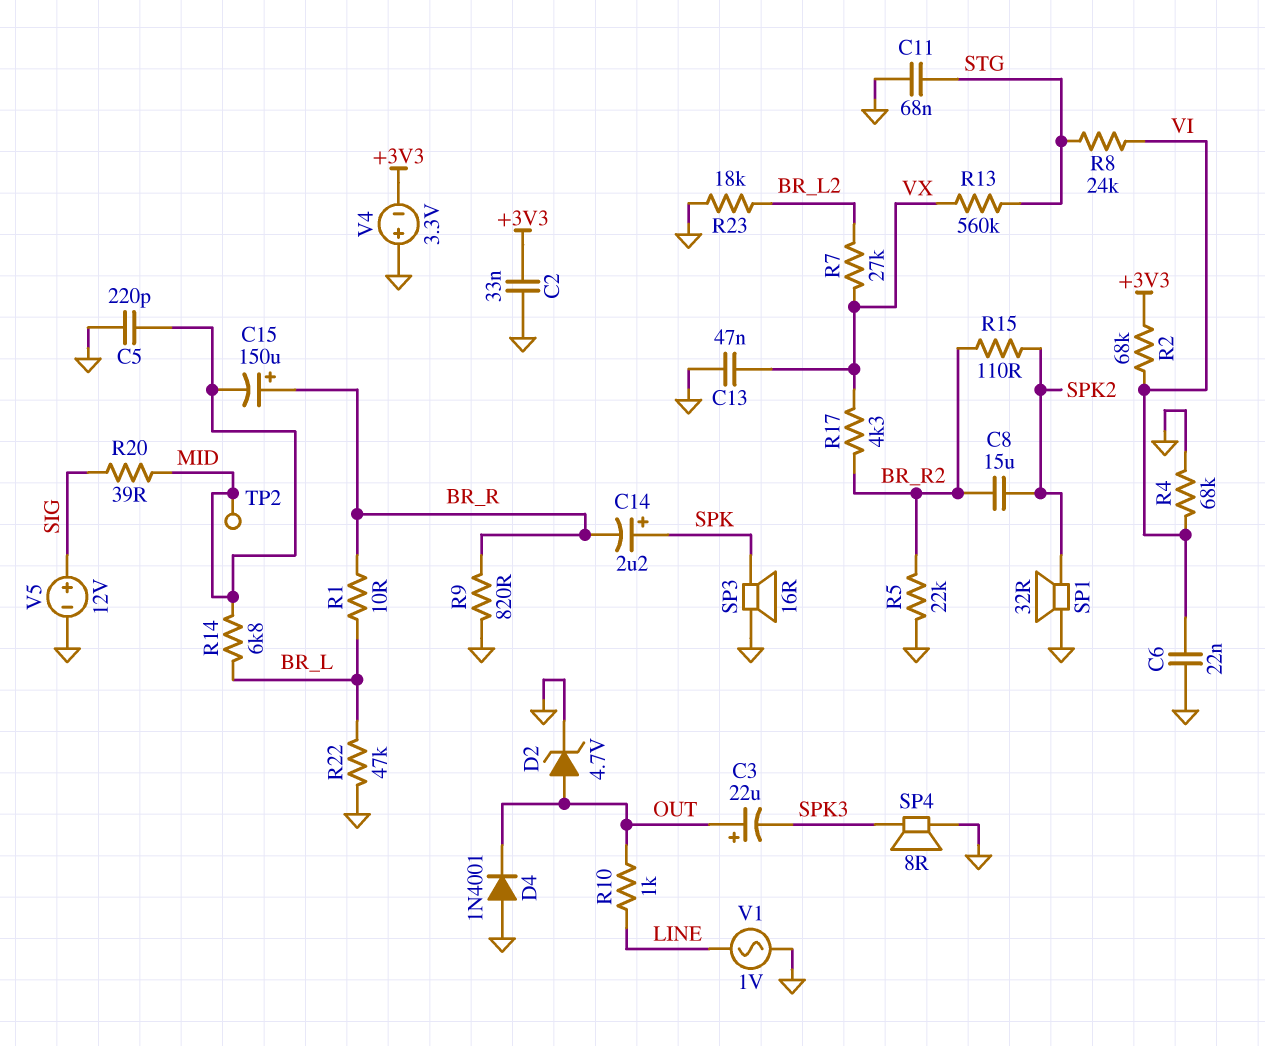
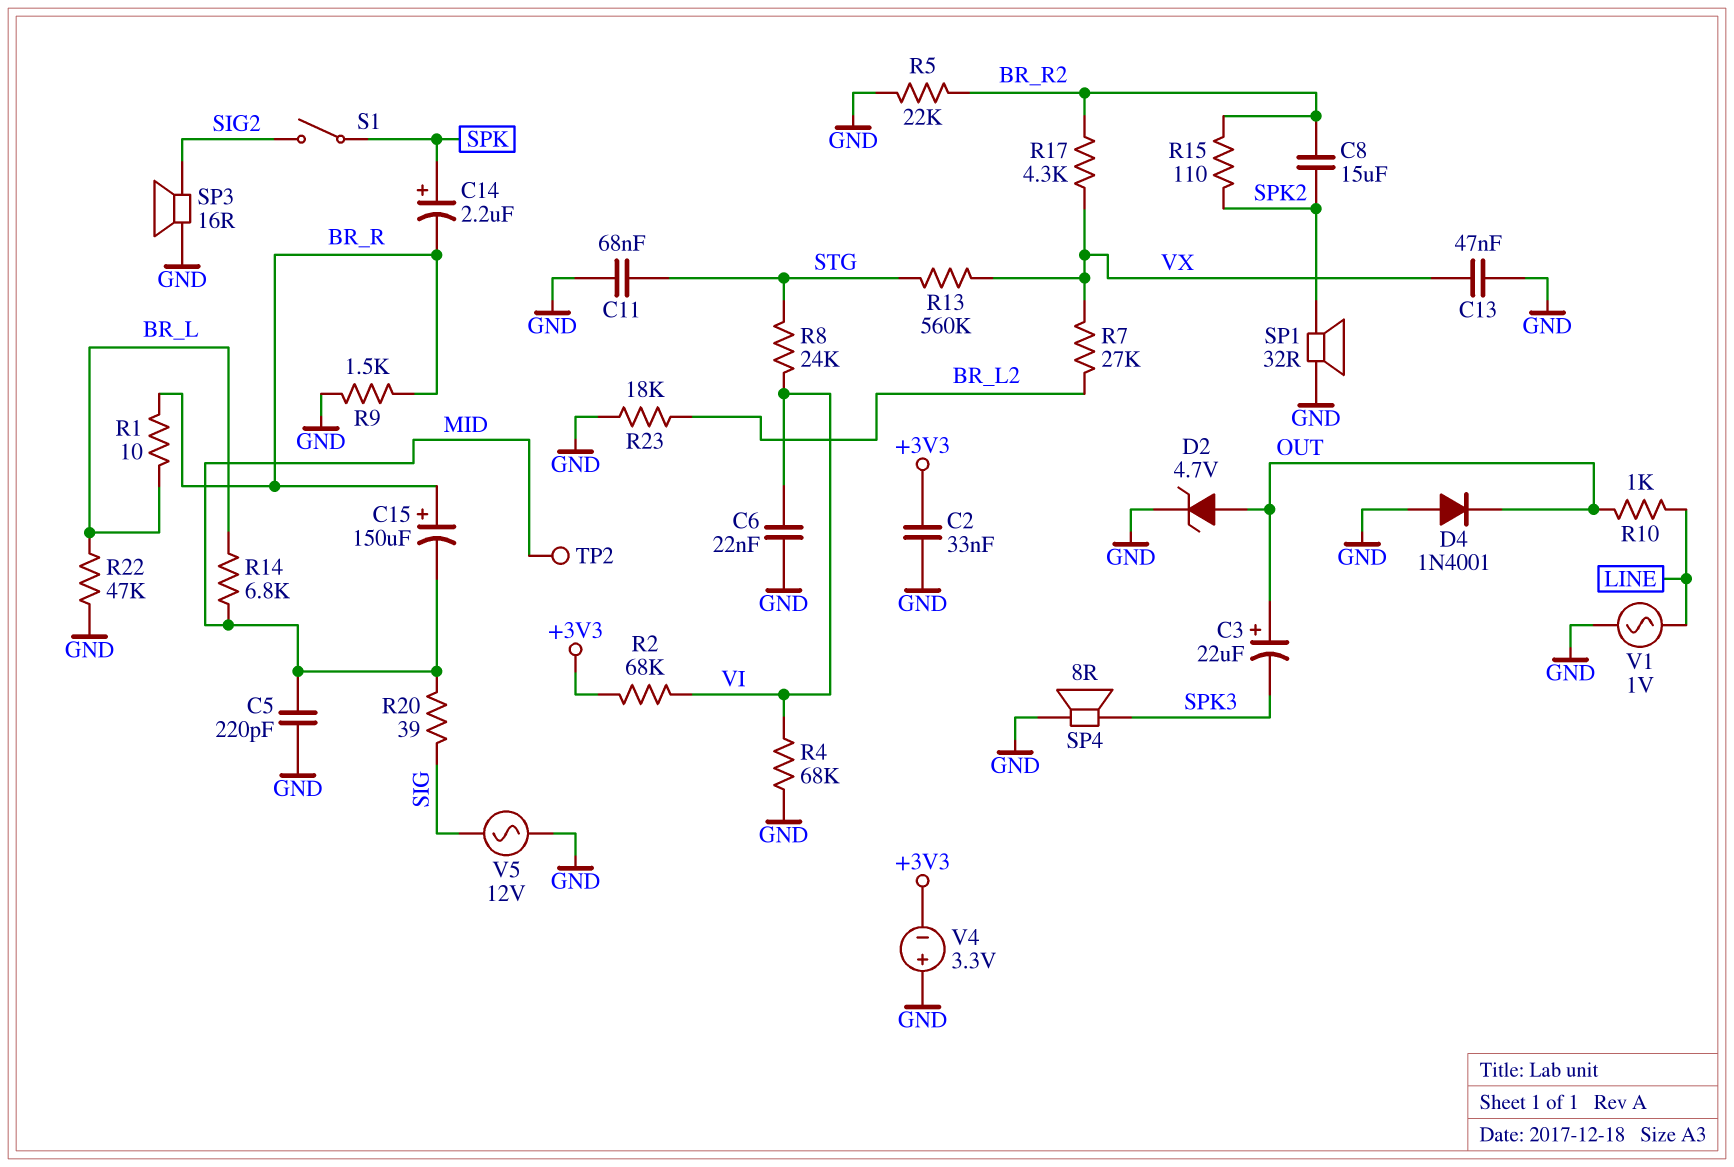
R9: 820 (BR_R, GND) -> 1.5k (BR_R, GND)
S1: none -> switch (SIG2, SPK)
SP3: speaker 16R (GND, SPK) -> speaker 16R (GND, SIG2)
V5: 12V (plus SIG, minus GND) -> AC 12V (GND, SIG)

